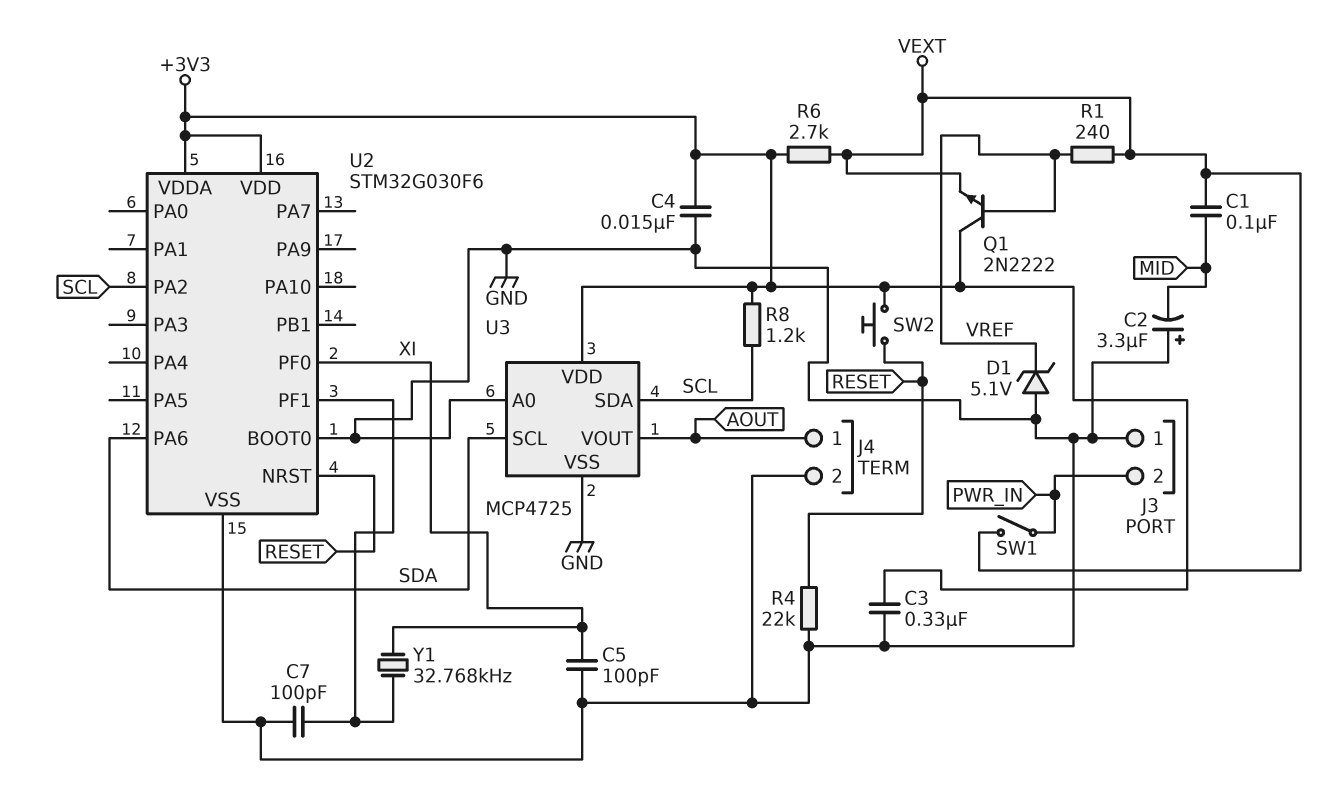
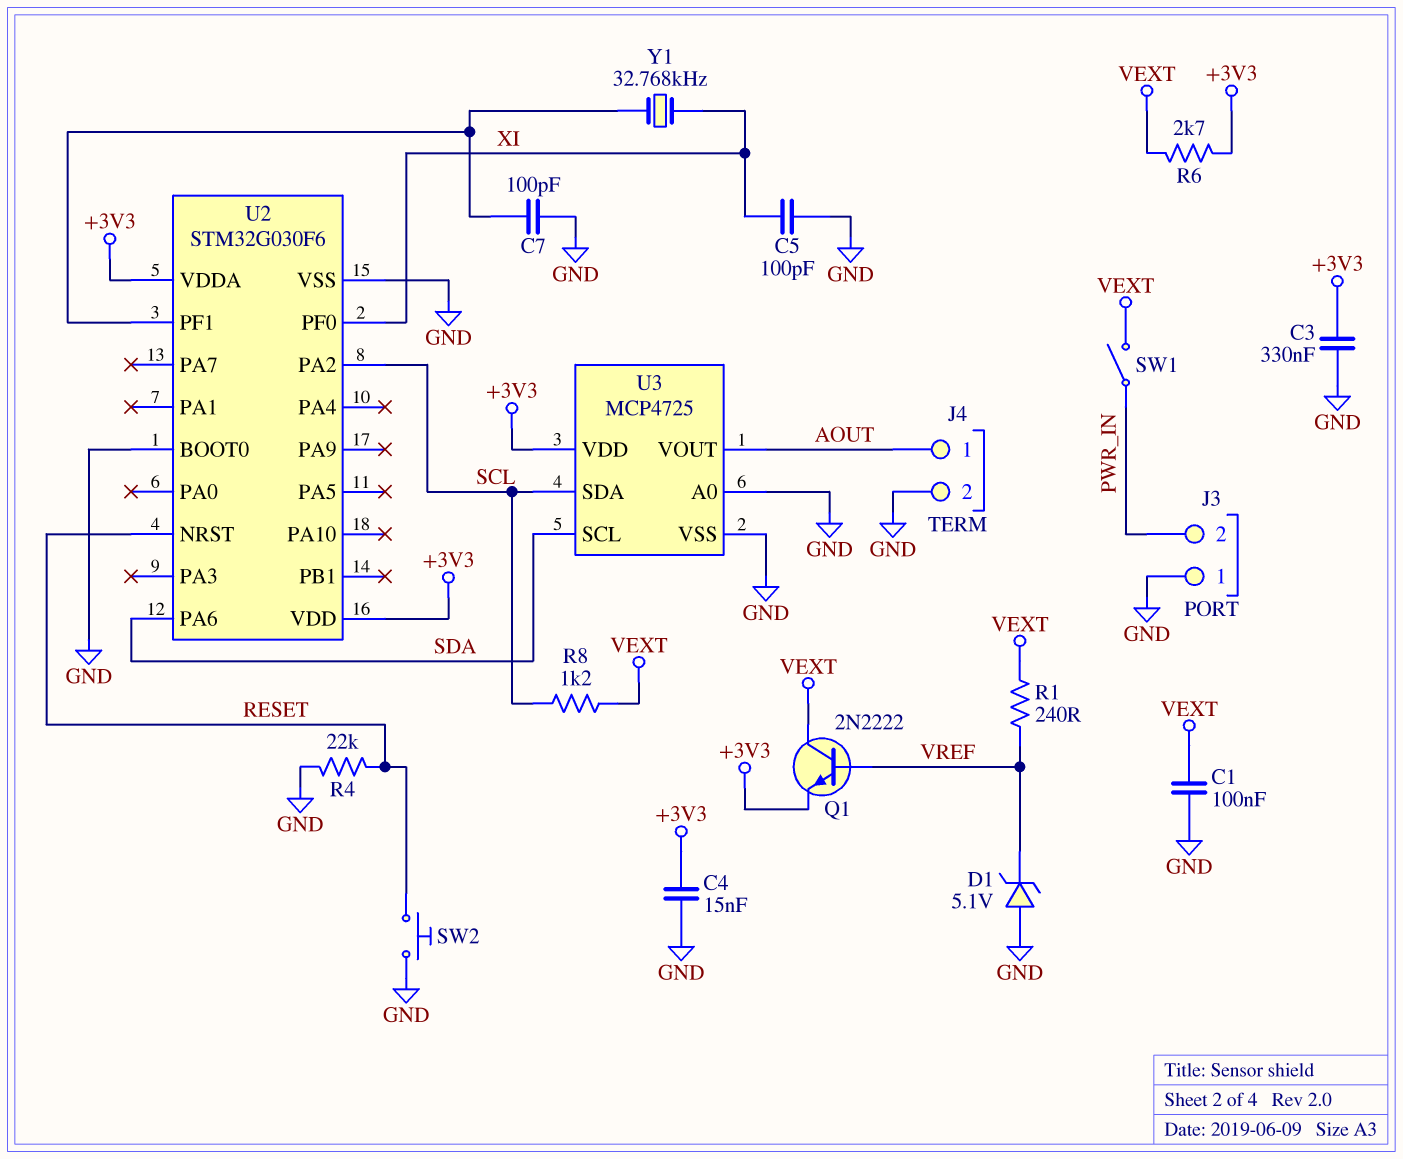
C1: 100nF (MID, VEXT) -> 100nF (GND, VEXT)
C2: 3.3uF (plus GND, minus MID) -> none
Q1: NPN 2N2222 (B VREF, C +3V3, E VEXT) -> NPN 2N2222 (B VREF, C VEXT, E +3V3)
R8: 1.2k (+3V3, SCL) -> 1.2k (SCL, VEXT)
SW2: button (+3V3, RESET) -> button (GND, RESET)

